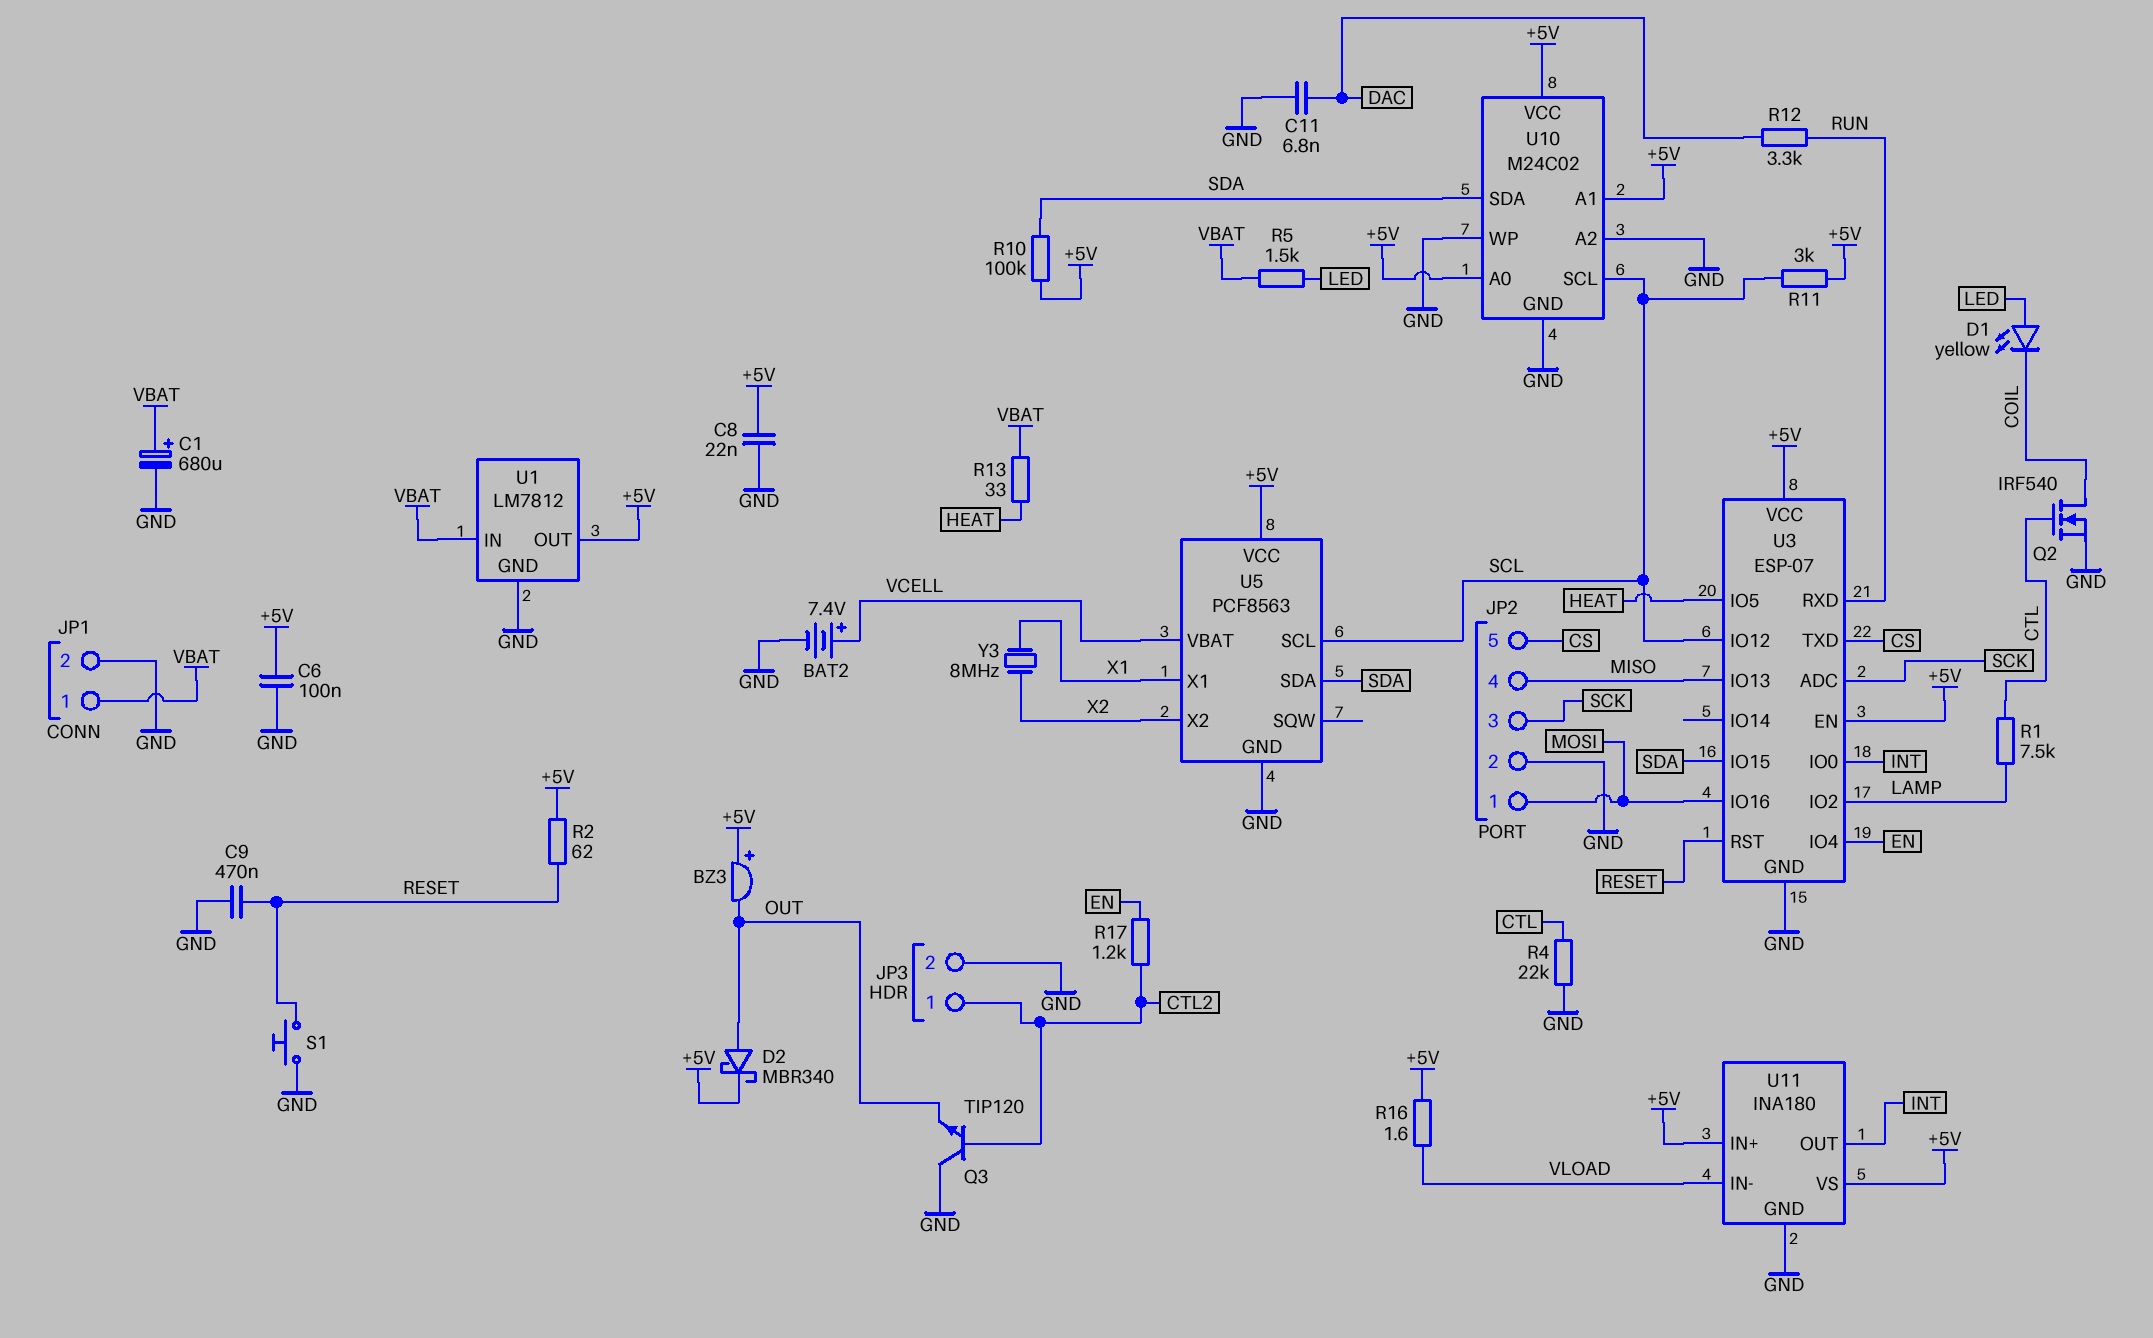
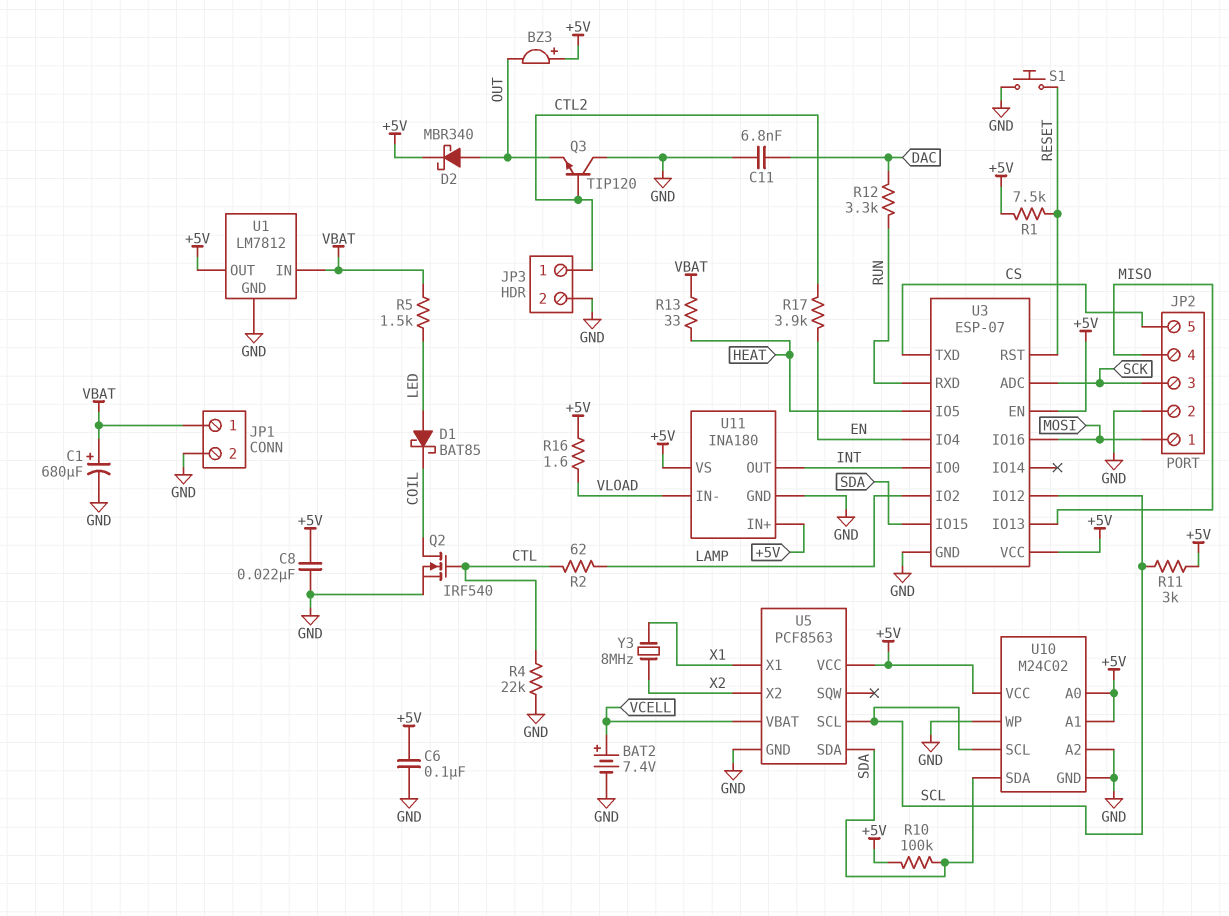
C9: 470nF (GND, RESET) -> none
D1: LED yellow (A LED, K COIL) -> schottky BAT85 (A LED, K COIL)
R1: 7.5k (CTL, LAMP) -> 7.5k (+5V, RESET)
R2: 62 (+5V, RESET) -> 62 (CTL, LAMP)
R17: 1.2k (CTL2, EN) -> 3.9k (CTL2, EN)

